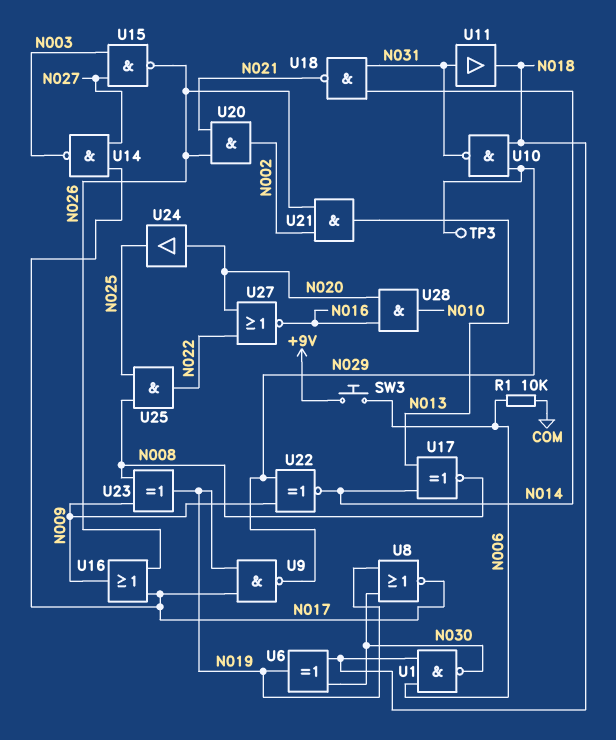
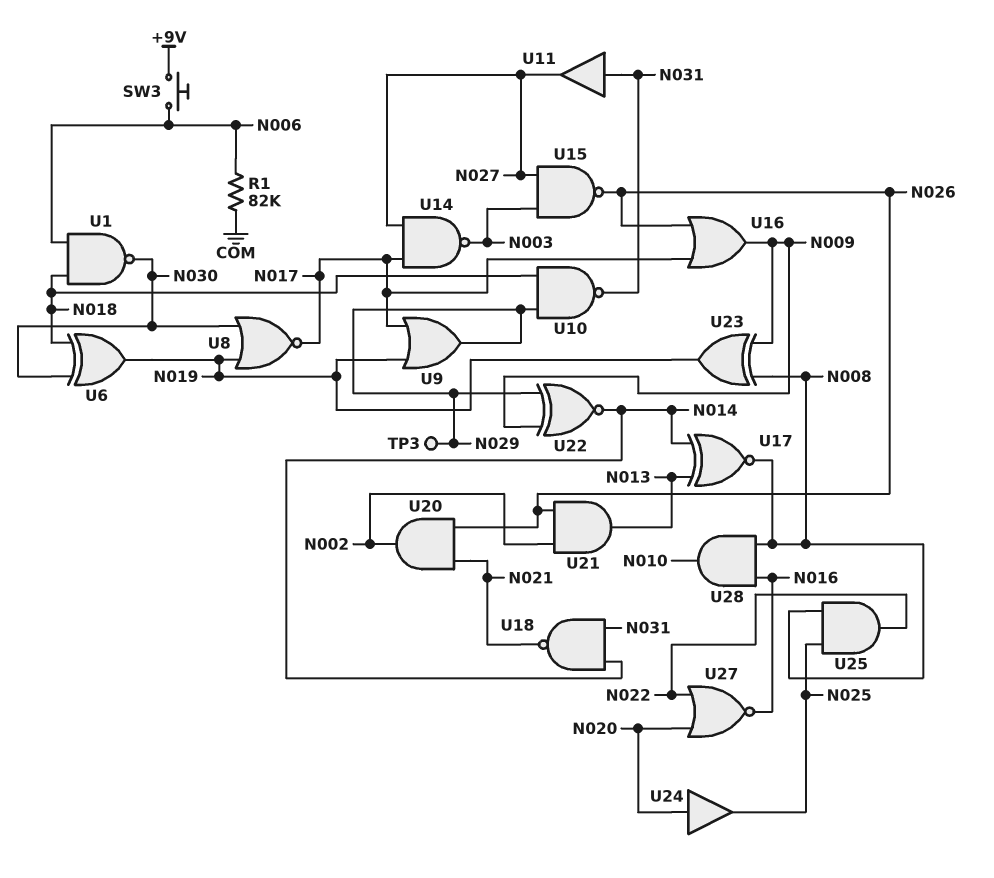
R1: 10k (COM, N006) -> 82k (COM, N006)
U9: NAND (in N017, in N019, out N029) -> OR (in N017, in N019, out N029)
U11: buffer (in N031, out N018) -> buffer (in N031, out N027)
U28: AND (in N016, in N020, out N010) -> AND (in N008, in N016, out N010)

